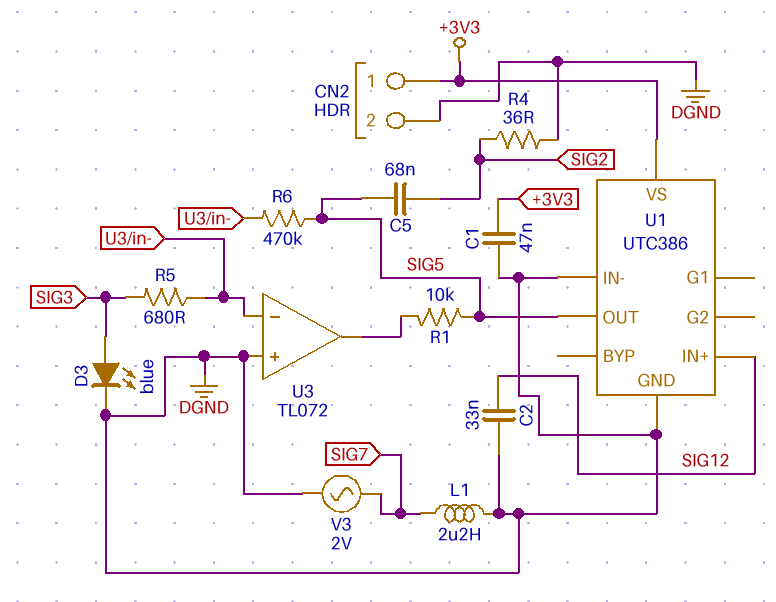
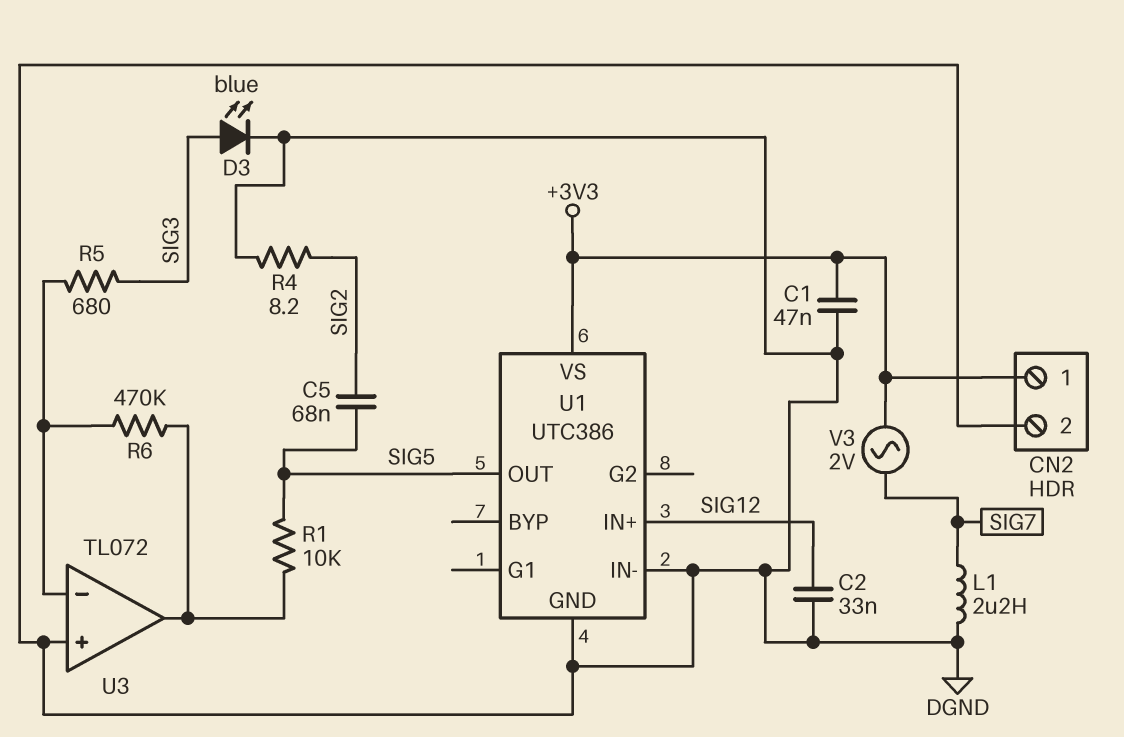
R4: 36 (DGND, SIG2) -> 8.2 (DGND, SIG2)
R6: 470k (SIG5, U3/in-) -> 470k (U3/in-, U3/out)
V3: AC 2V (DGND, SIG7) -> AC 2V (+3V3, SIG7)

